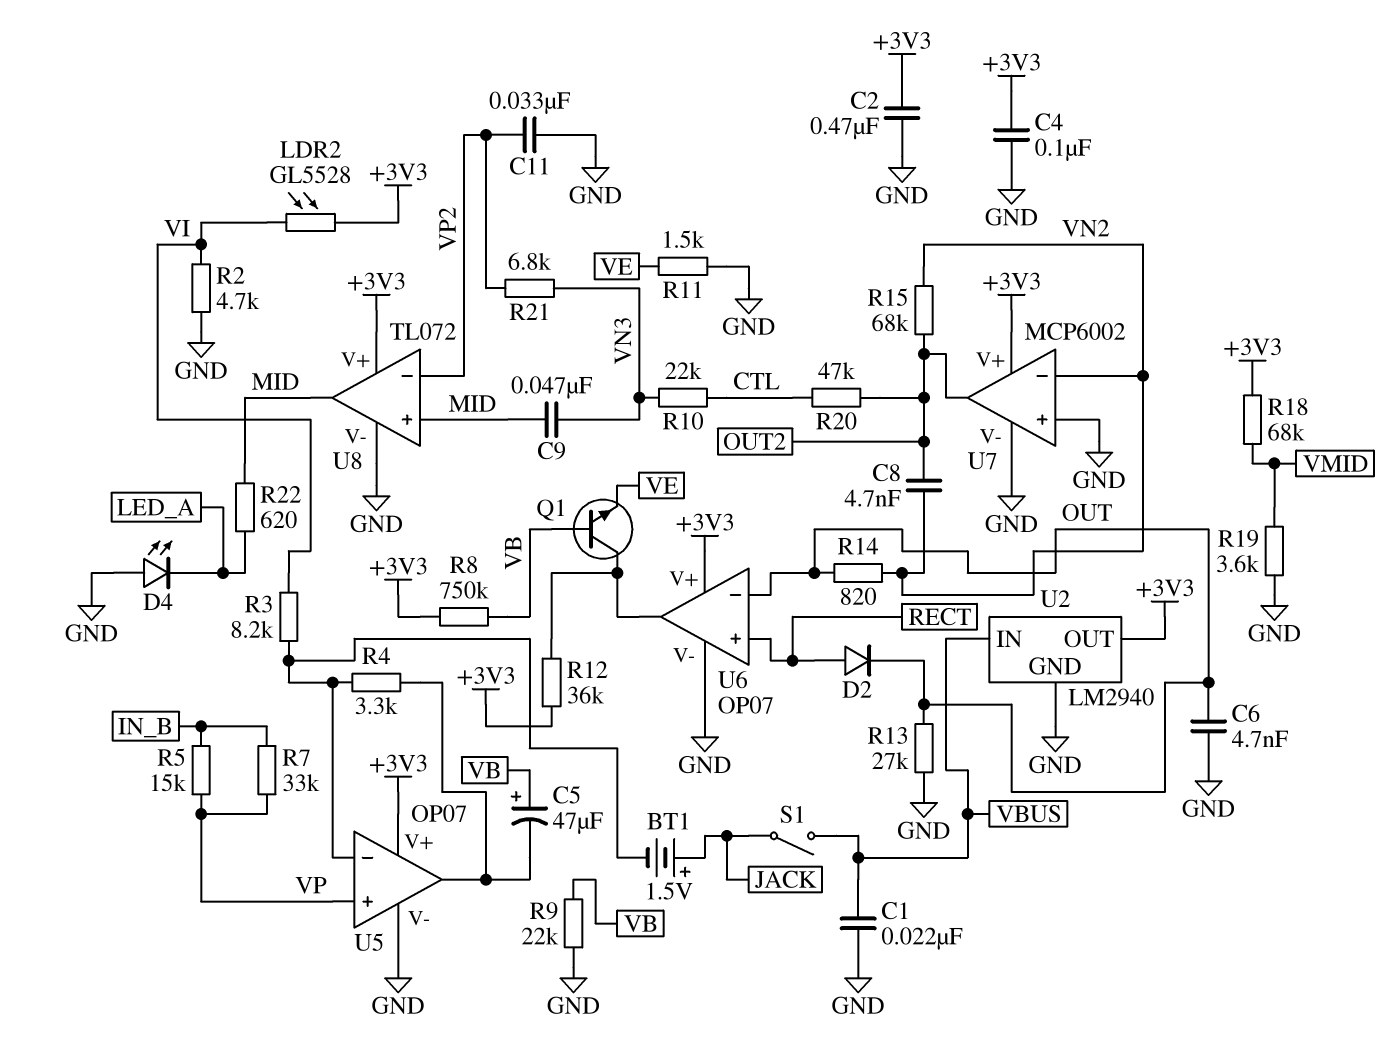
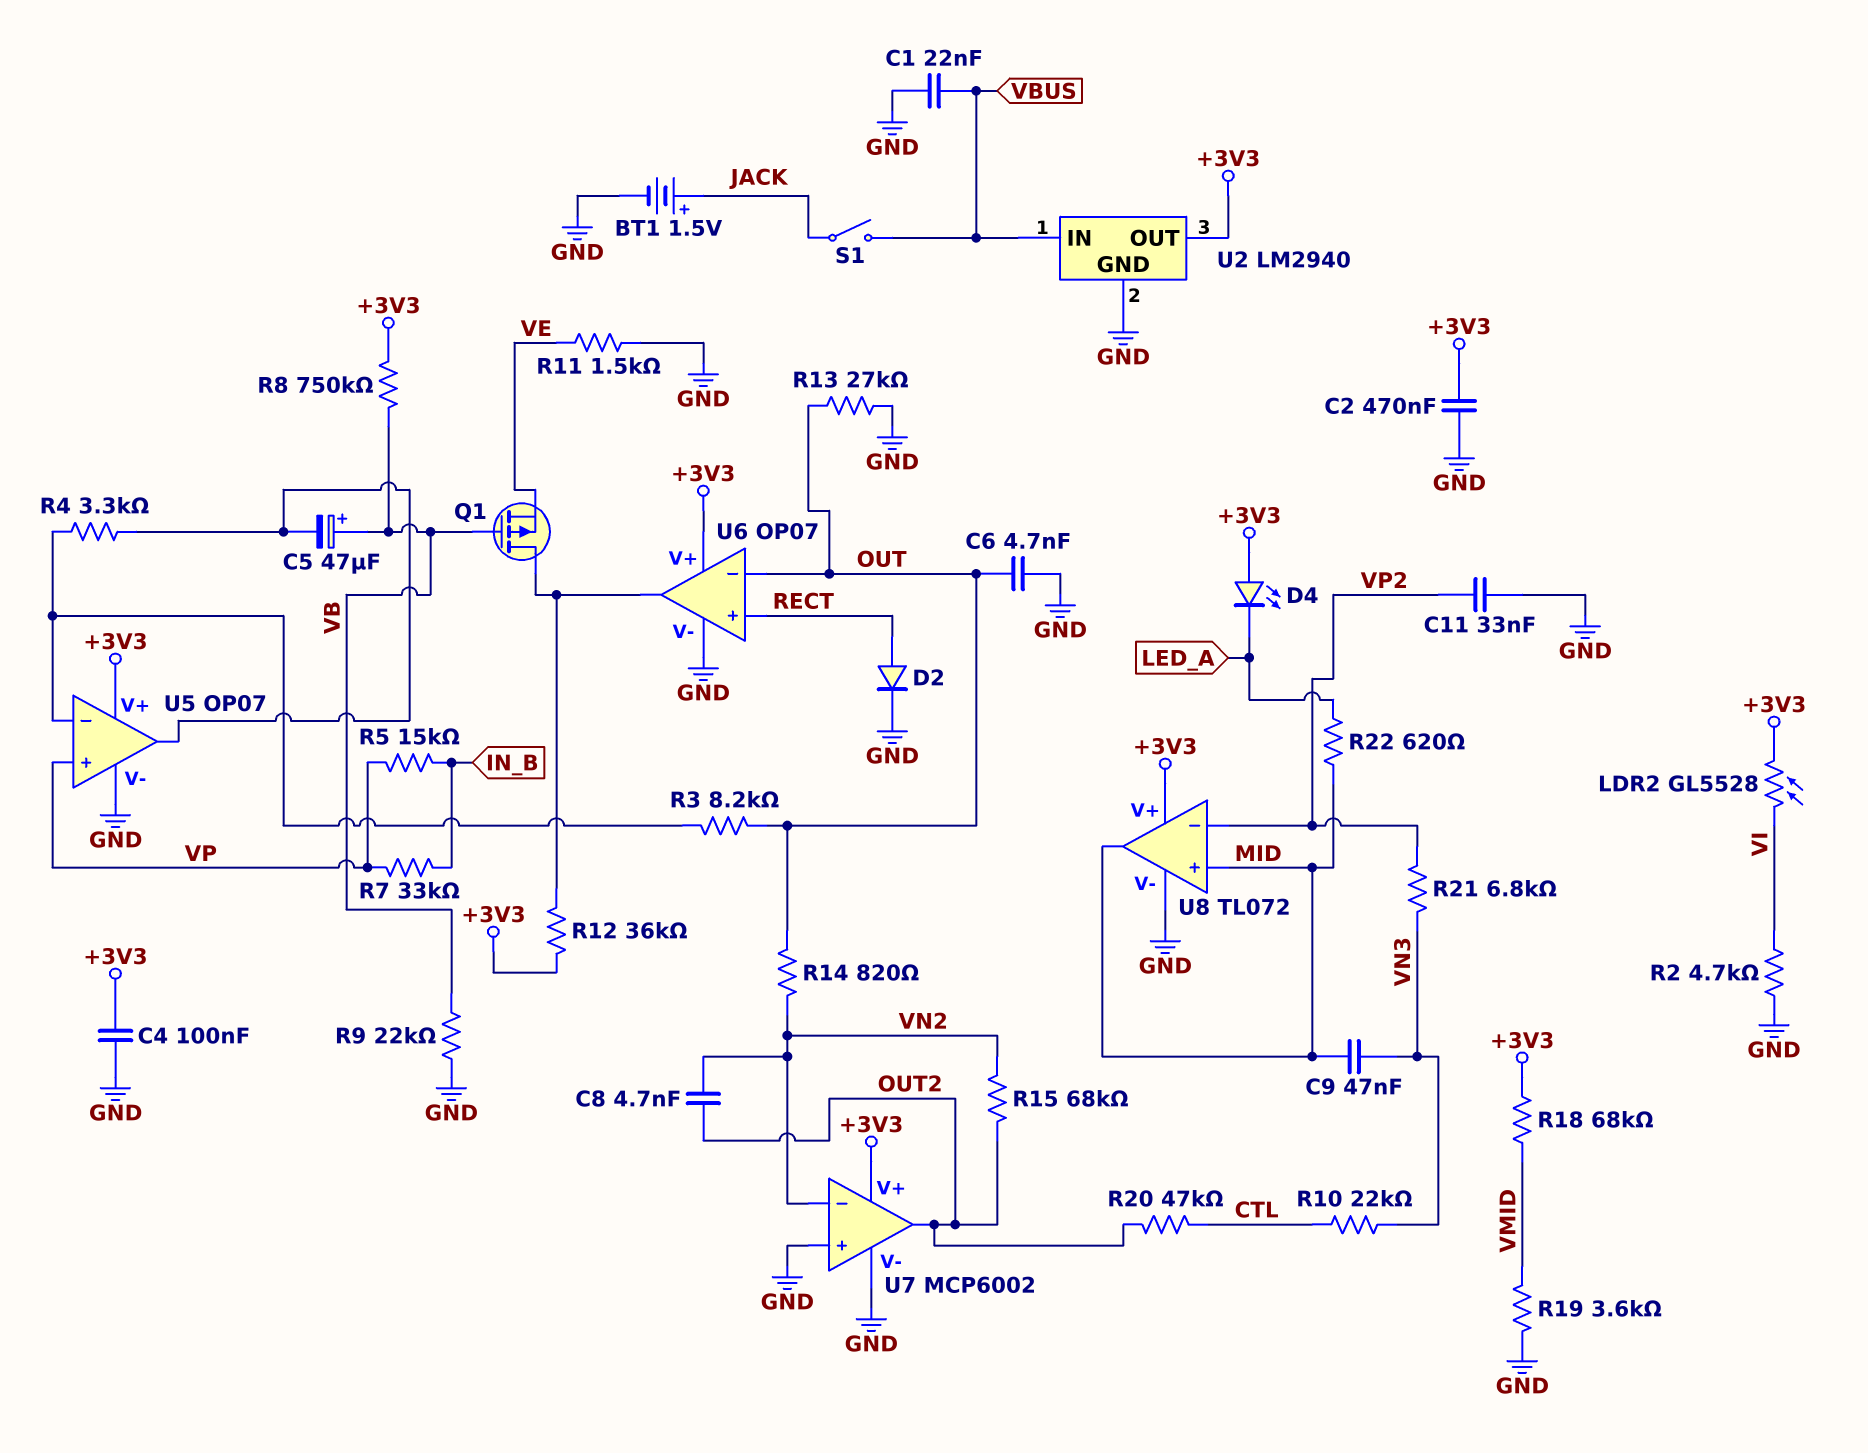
BT1: 1.5V (plus JACK, minus U5/in-) -> 1.5V (plus JACK, minus GND)
D2: diode (A RECT, K OUT) -> diode (A RECT, K GND)
D4: LED (A GND, K LED_A) -> LED (A +3V3, K LED_A)
Q1: NPN (B VB, C U6/out, E VE) -> PMOS (G VB, D U6/out, S VE)
R3: 8.2k (U5/in-, VI) -> 8.2k (OUT, U5/in-)

